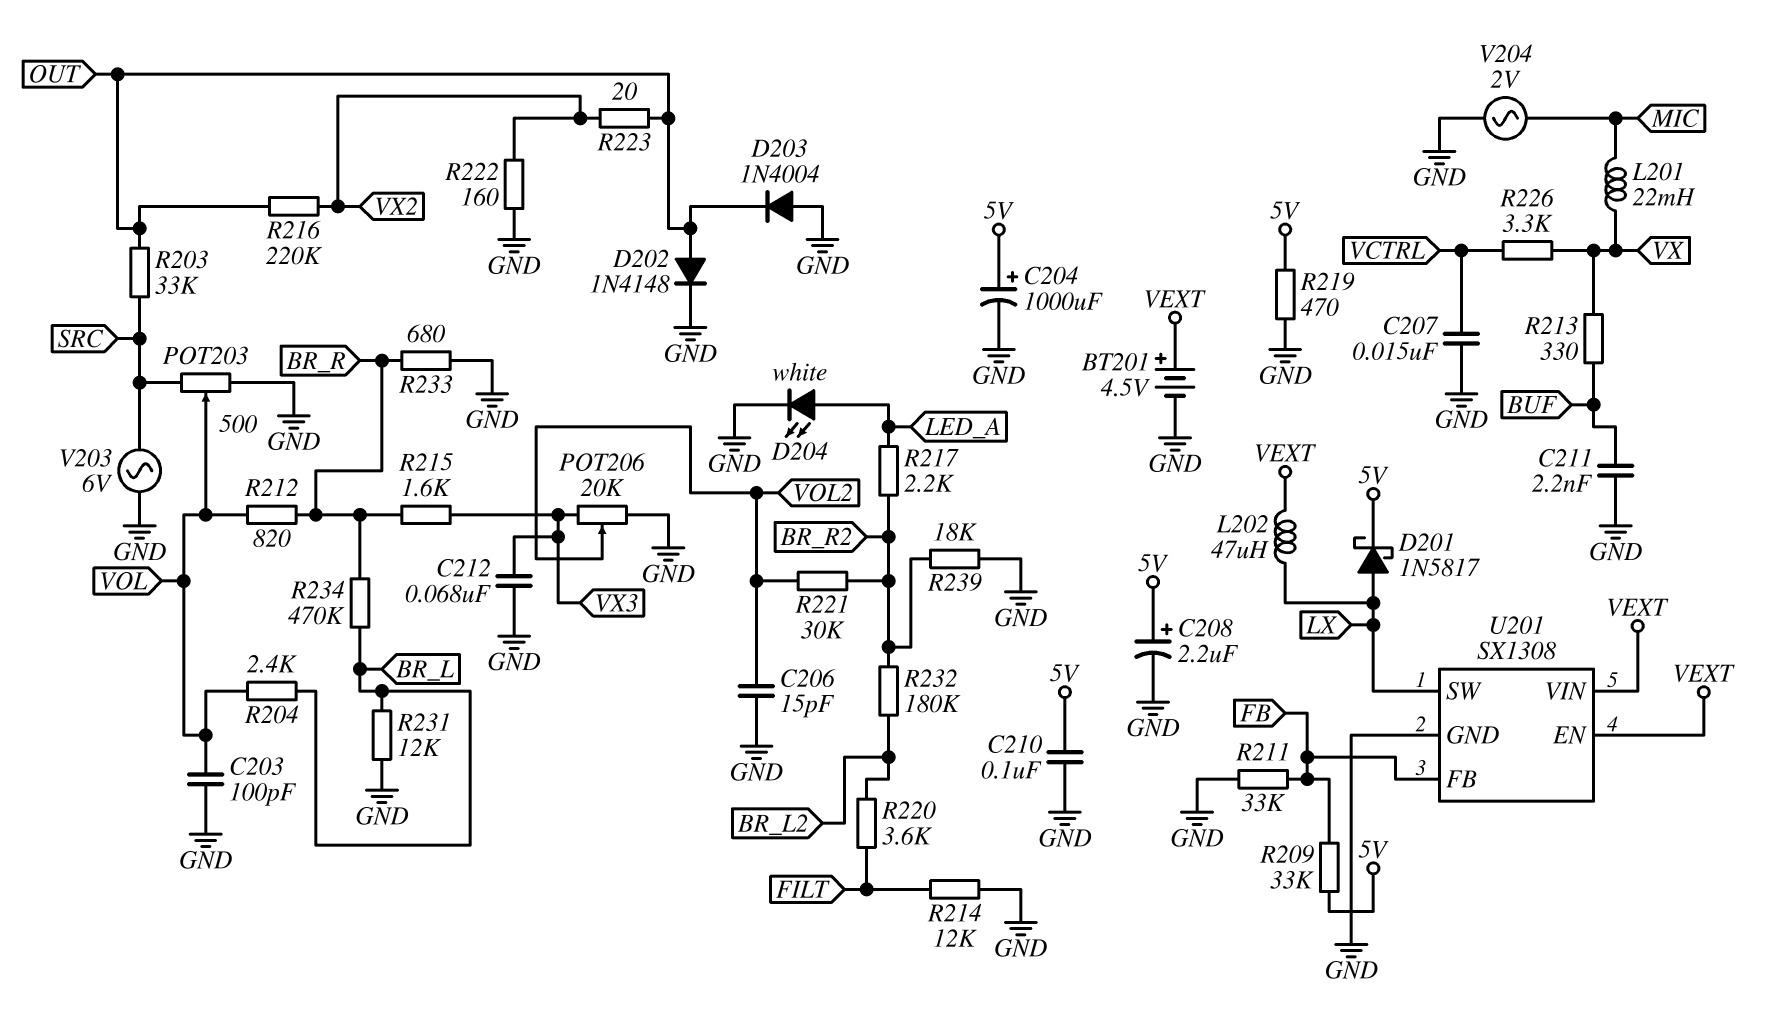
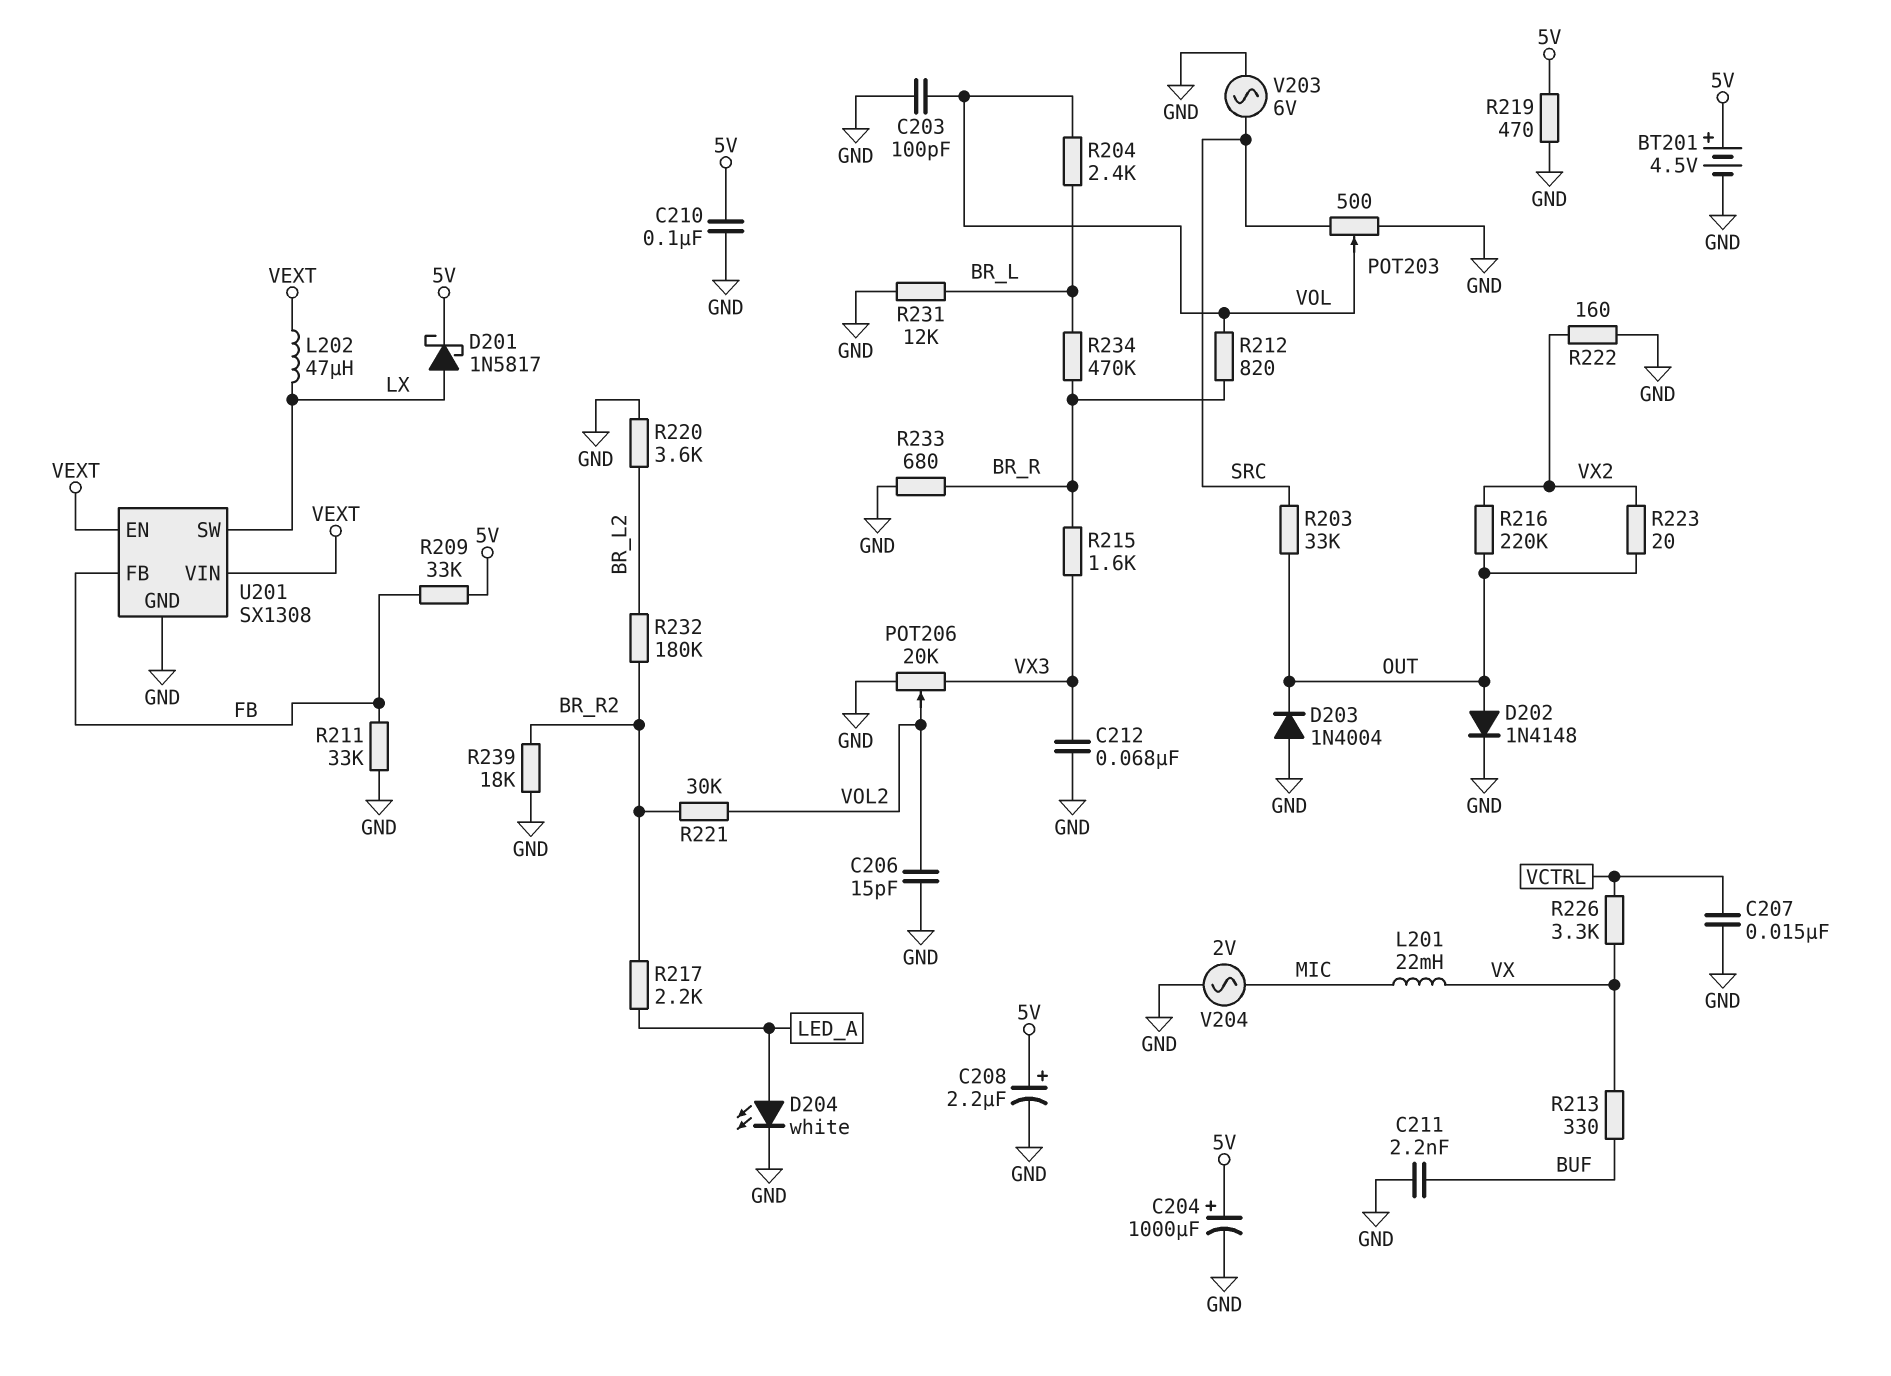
BT201: 4.5V (plus VEXT, minus GND) -> 4.5V (plus 5V, minus GND)
R214: 12k (FILT, GND) -> none
R220: 3.6k (BR_L2, FILT) -> 3.6k (BR_L2, GND)

